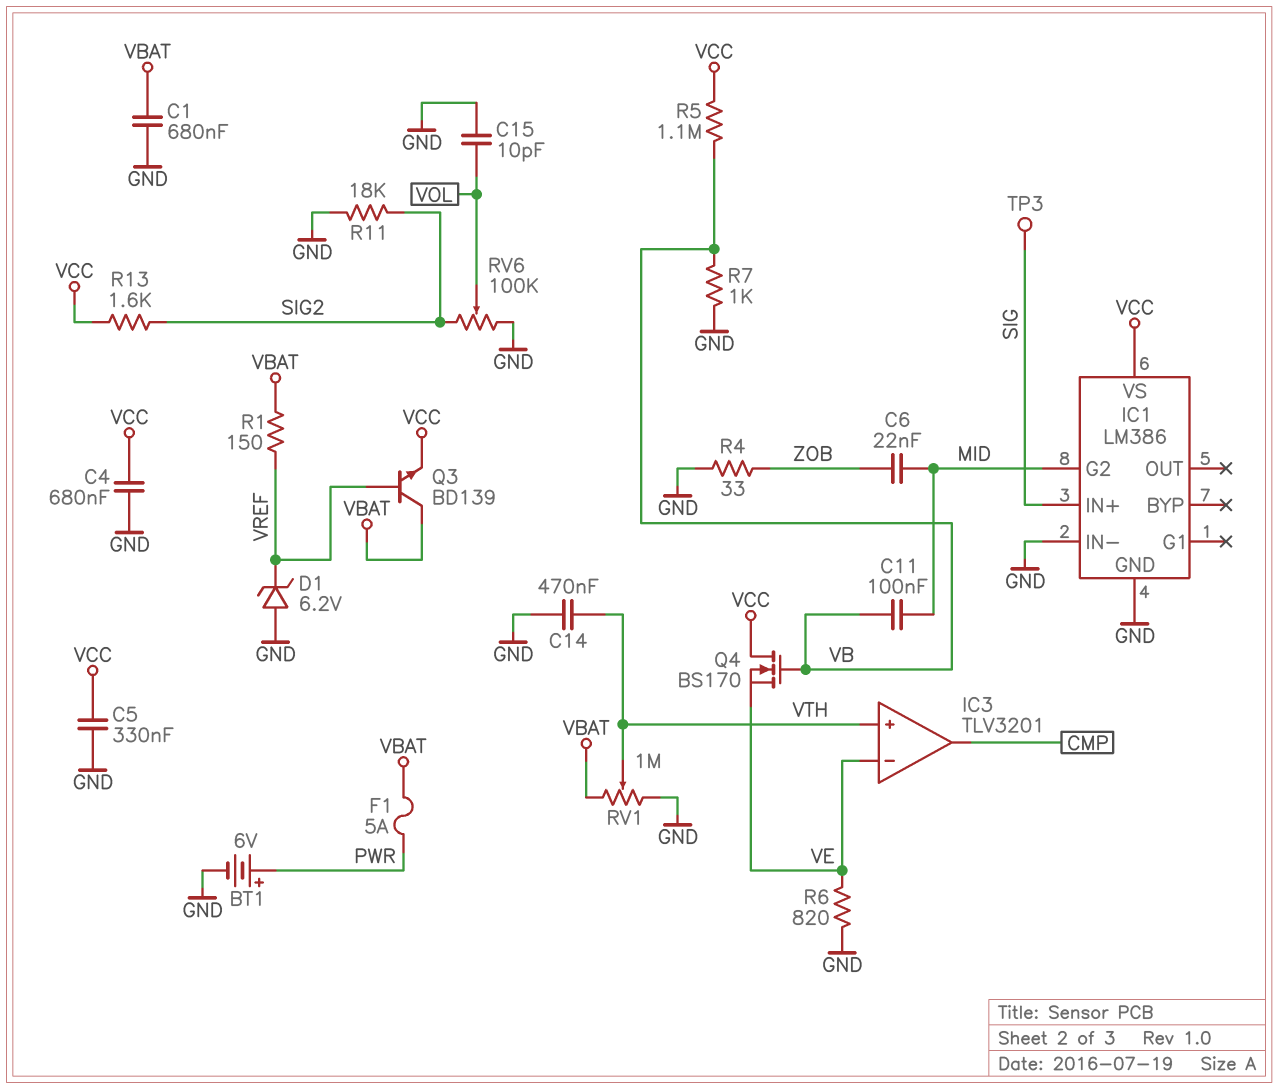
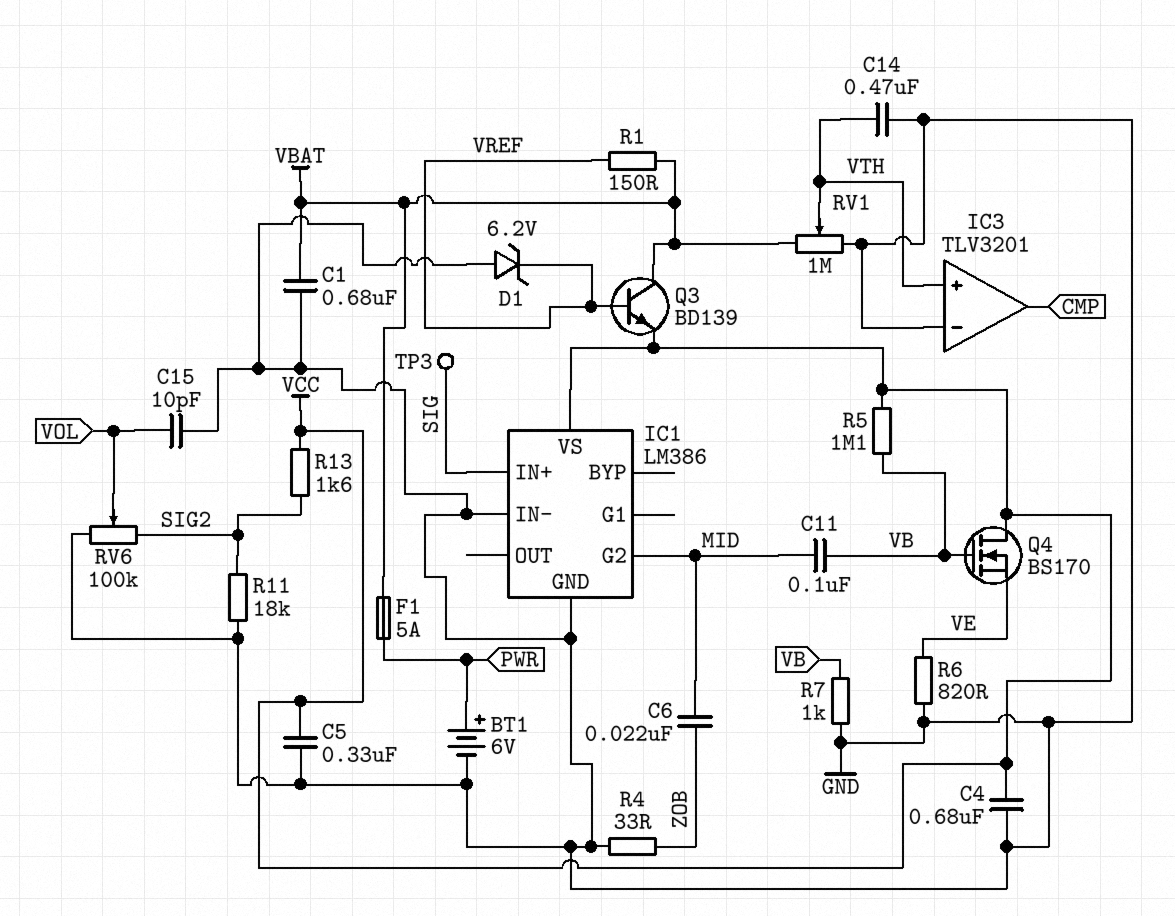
IC3 pin in-: VE -> GND

